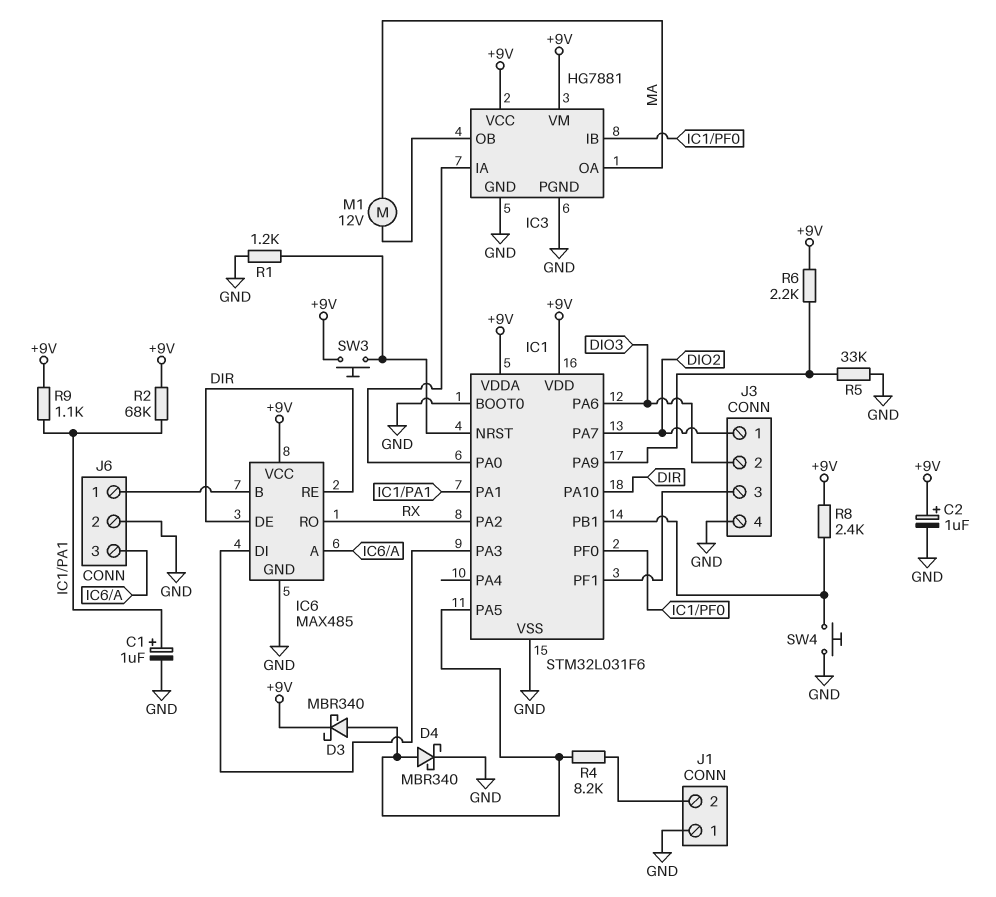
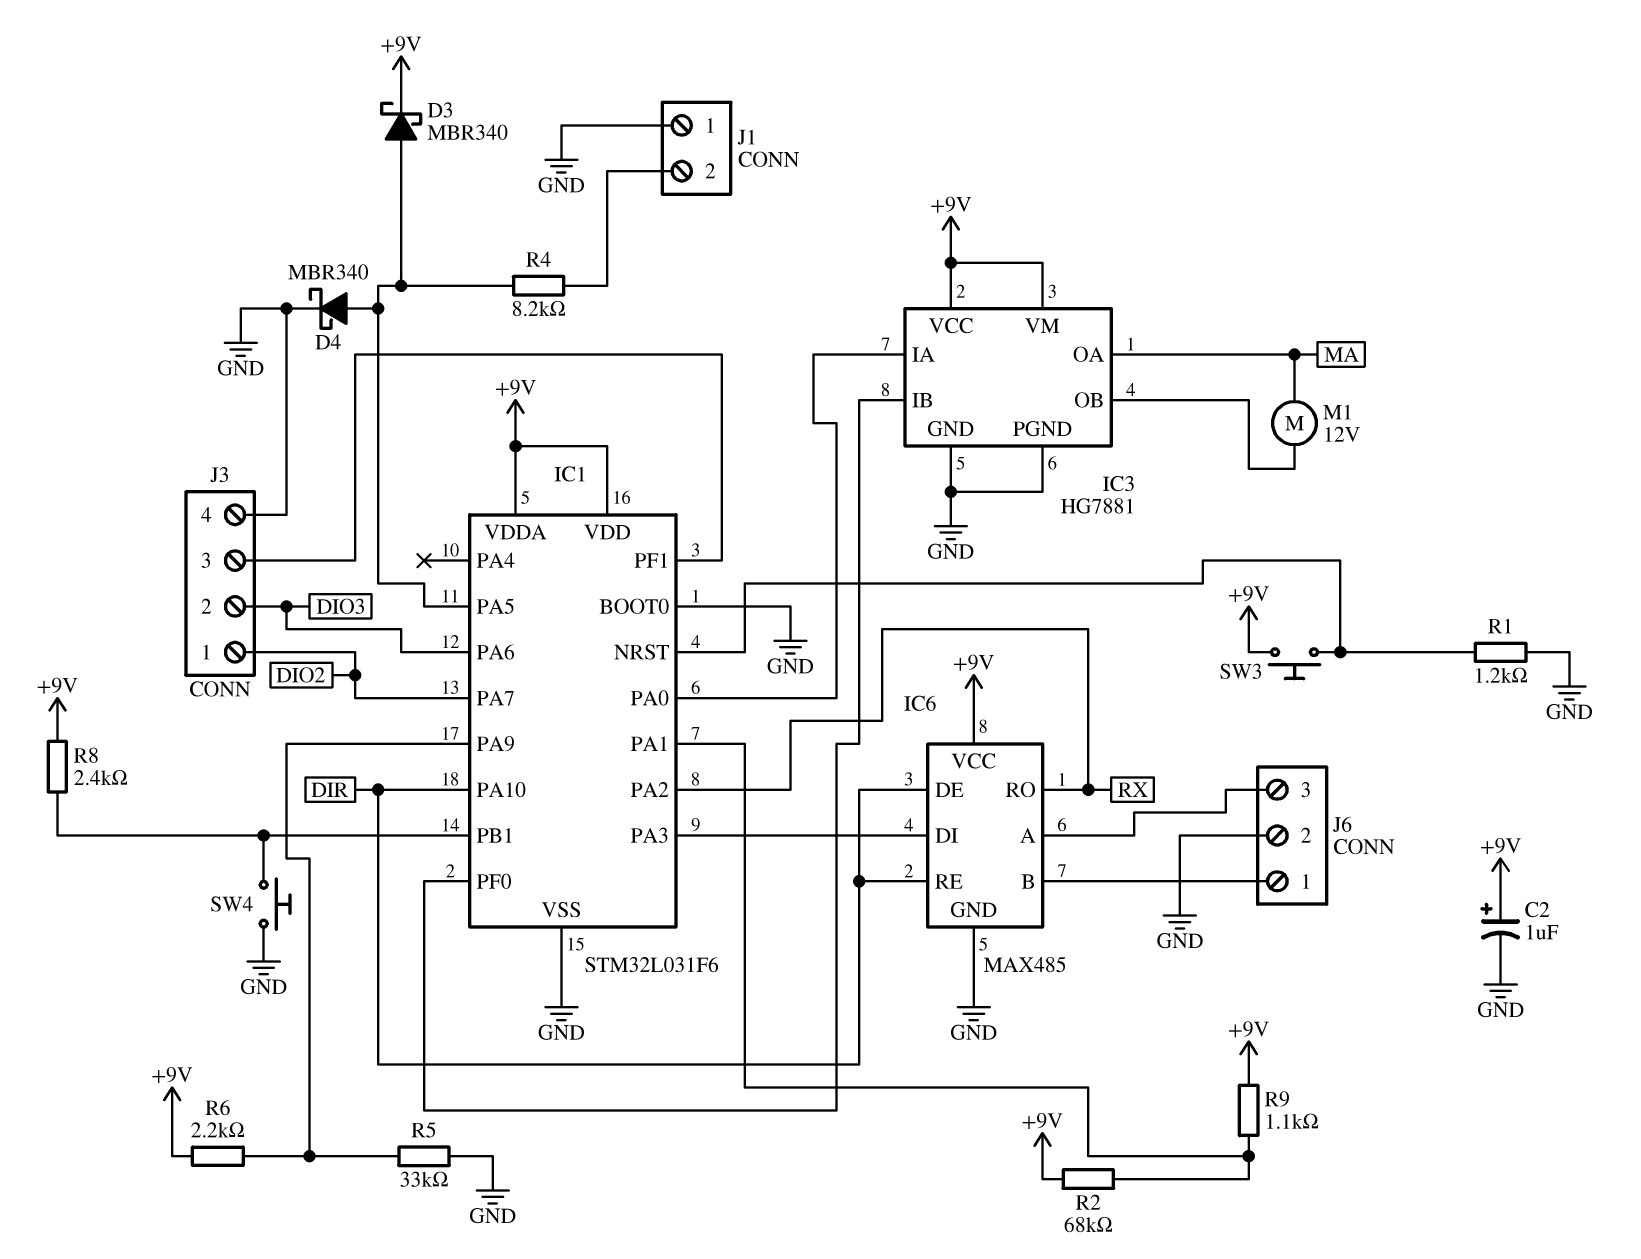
C1: 1uF (plus IC1/PA1, minus GND) -> none

